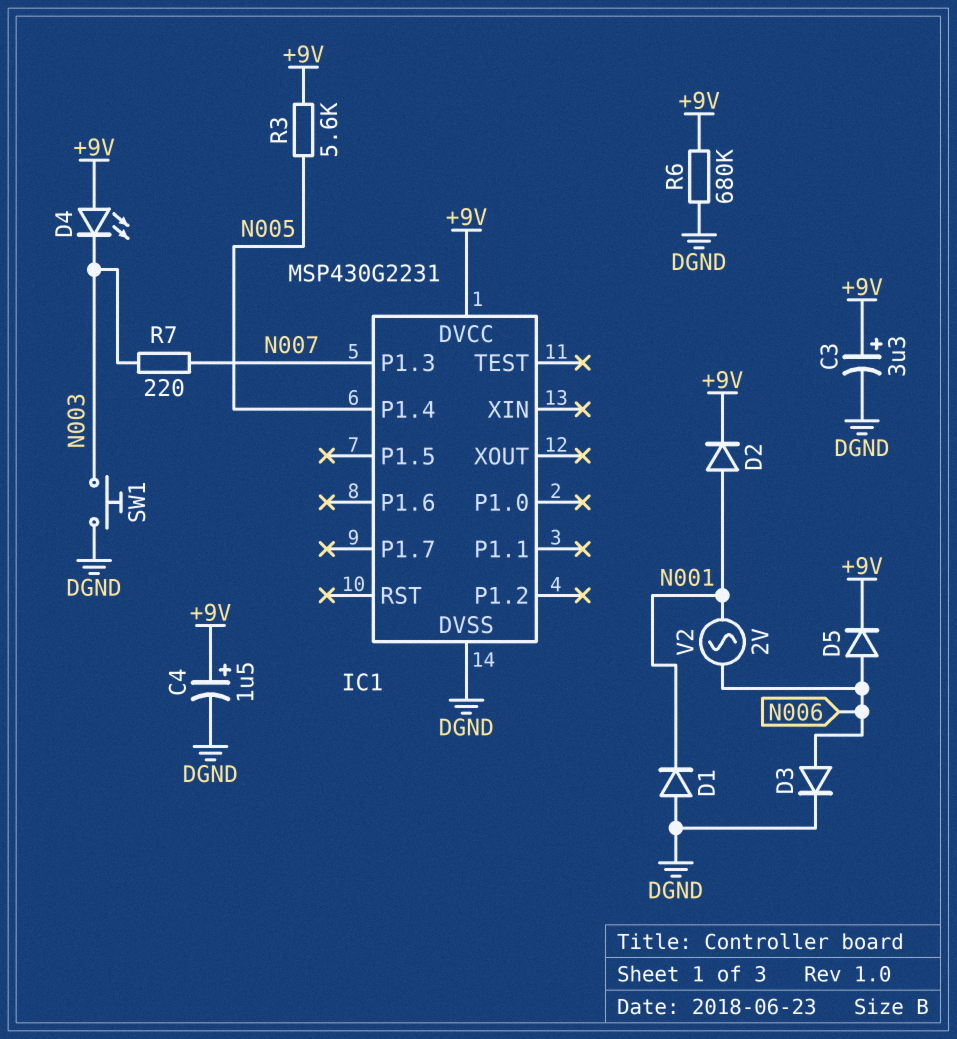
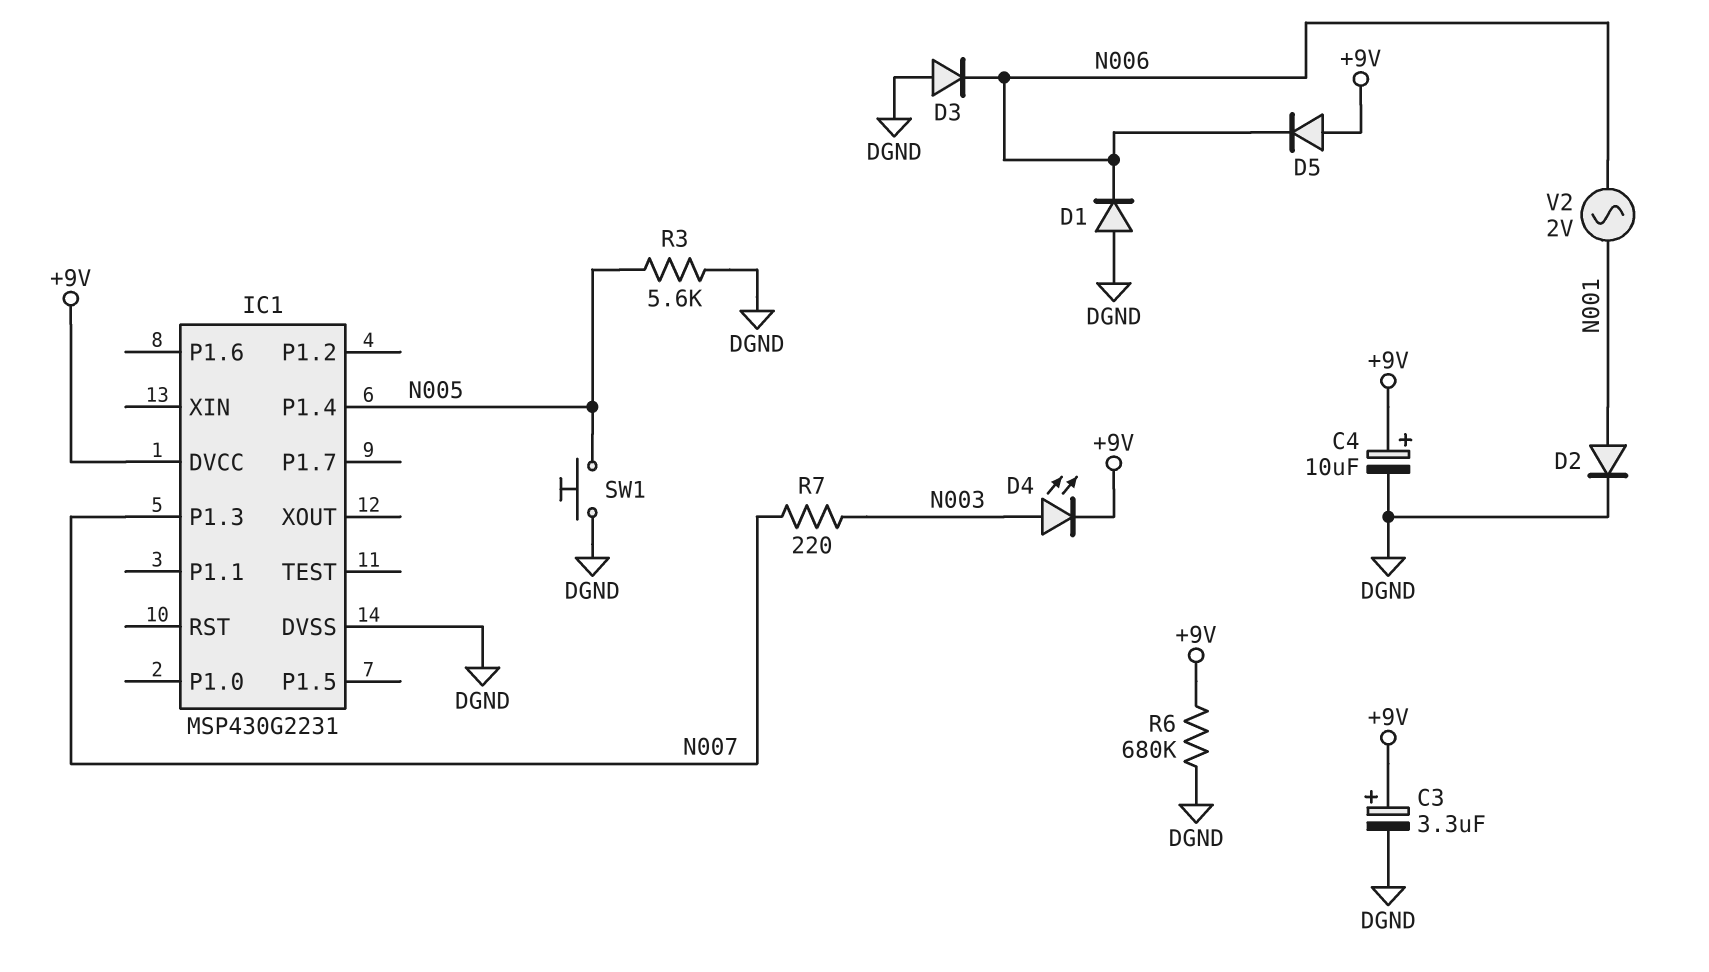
C4: 1.5uF (plus +9V, minus DGND) -> 10uF (plus +9V, minus DGND)
D1: diode (A DGND, K N001) -> diode (A DGND, K N006)
D2: diode (A N001, K +9V) -> diode (A N001, K DGND)
D3: diode (A N006, K DGND) -> diode (A DGND, K N006)
D4: LED (A +9V, K N003) -> LED (A N003, K +9V)
D5: diode (A N006, K +9V) -> diode (A +9V, K N006)
R3: 5.6k (+9V, N005) -> 5.6k (DGND, N005)
SW1: button (DGND, N003) -> button (DGND, N005)

